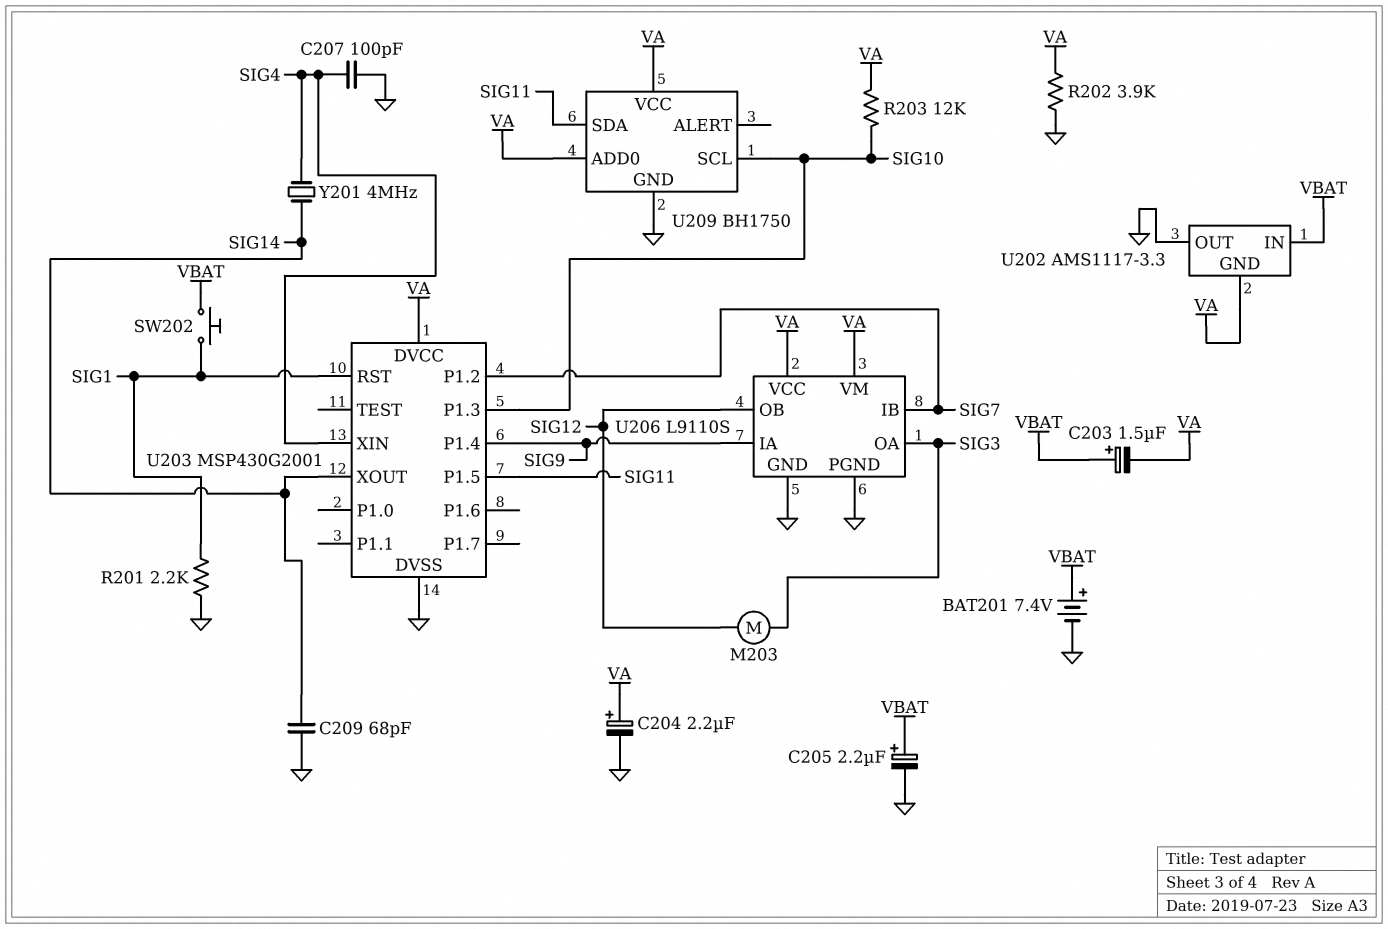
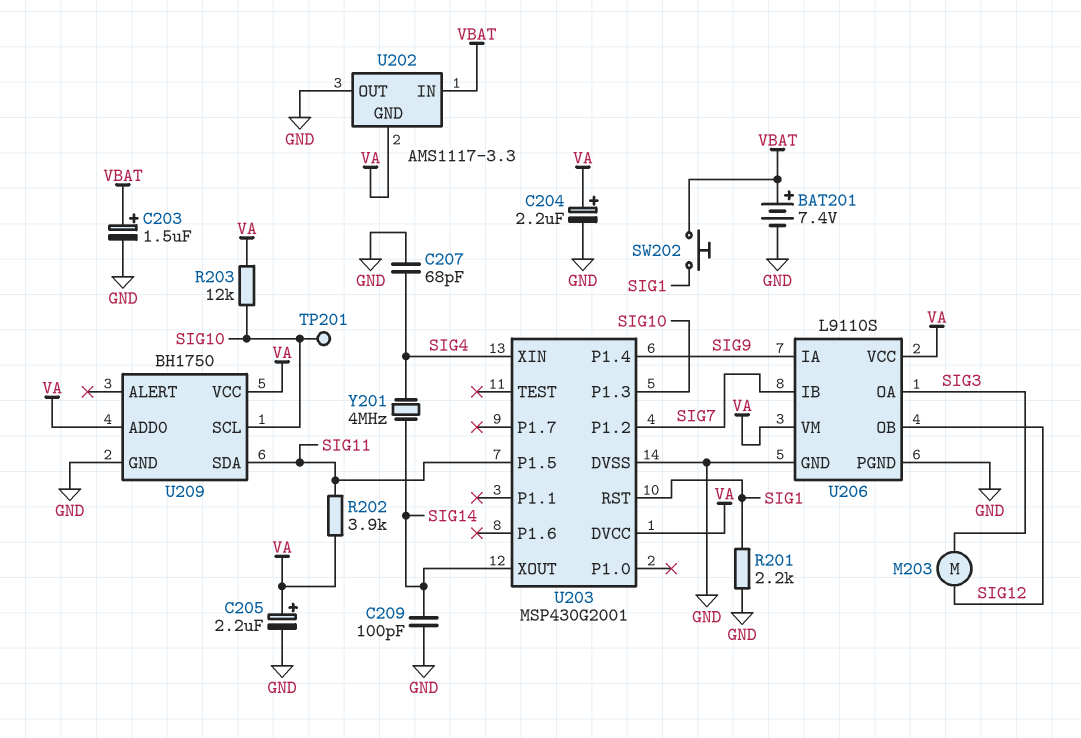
C203: 1.5uF (plus VBAT, minus VA) -> 1.5uF (plus VBAT, minus GND)
C205: 2.2uF (plus VBAT, minus GND) -> 2.2uF (plus VA, minus GND)
C207: 100pF (GND, SIG4) -> 68pF (GND, SIG4)
C209: 68pF (GND, SIG14) -> 100pF (GND, SIG14)
R202: 3.9k (GND, VA) -> 3.9k (SIG11, VA)
TP201: none -> test point (SIG10)

